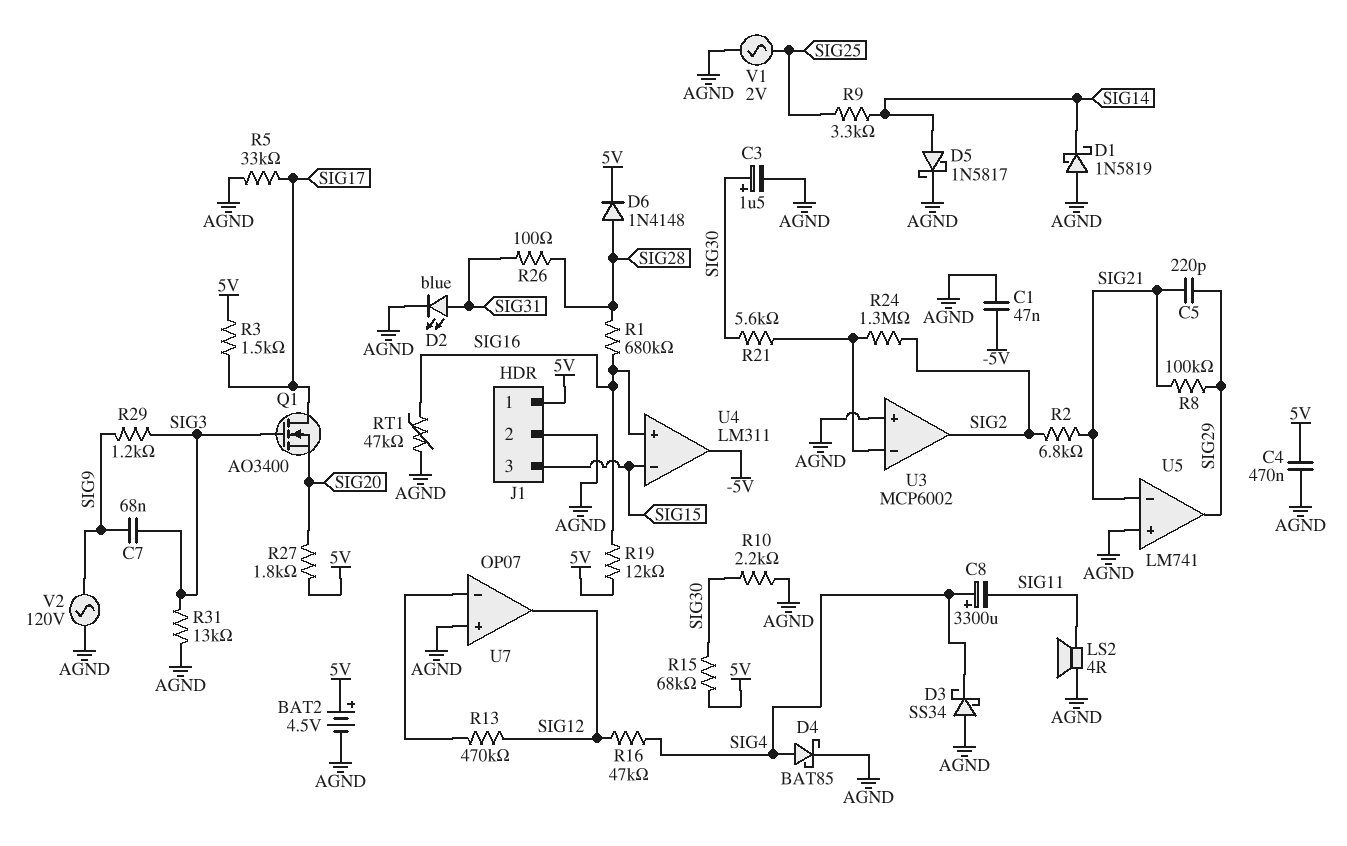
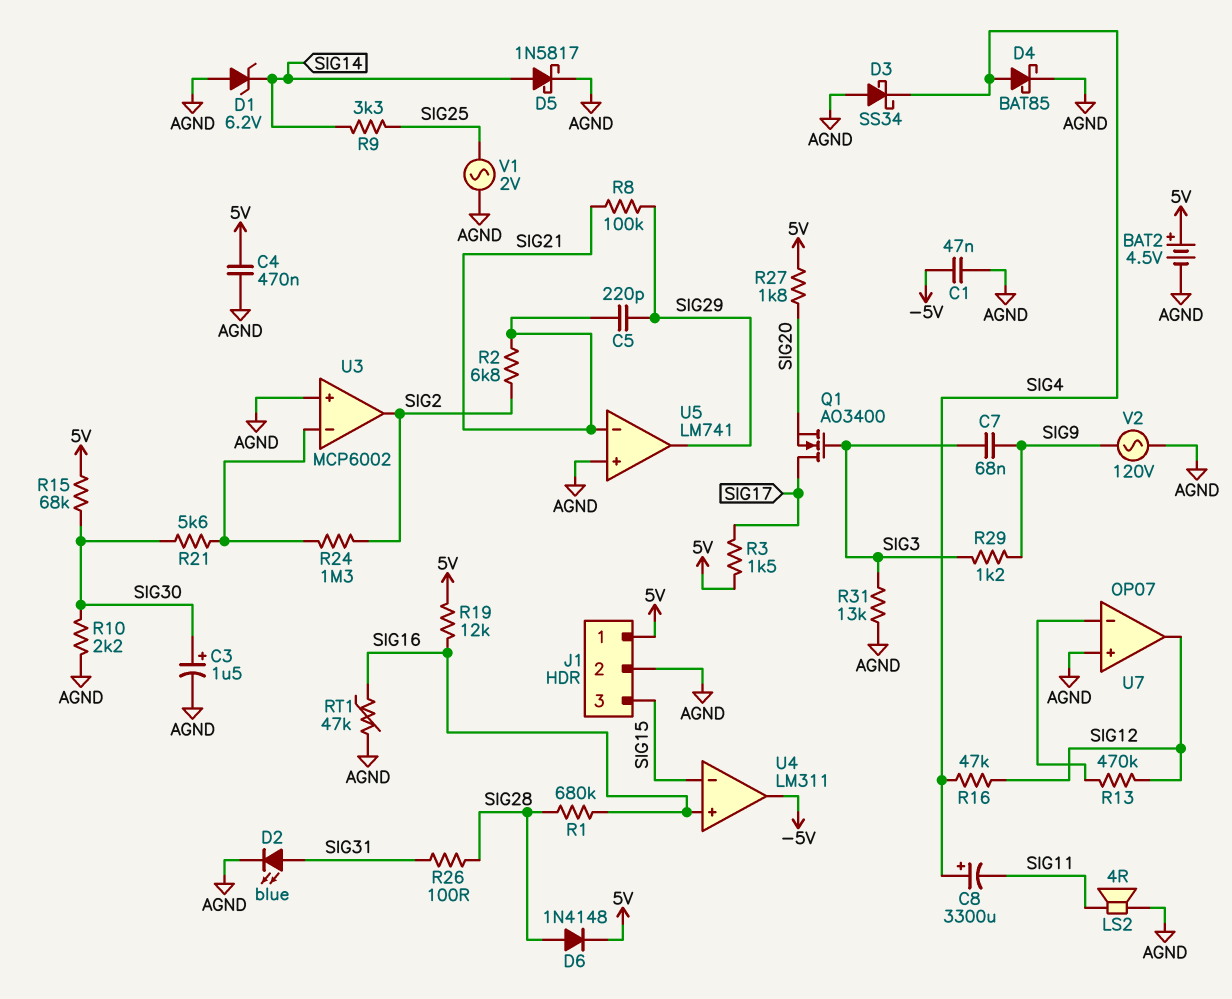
D1: schottky 1N5819 (A AGND, K SIG14) -> zener 6.2V (A AGND, K SIG14)
R5: 33k (AGND, SIG17) -> none

